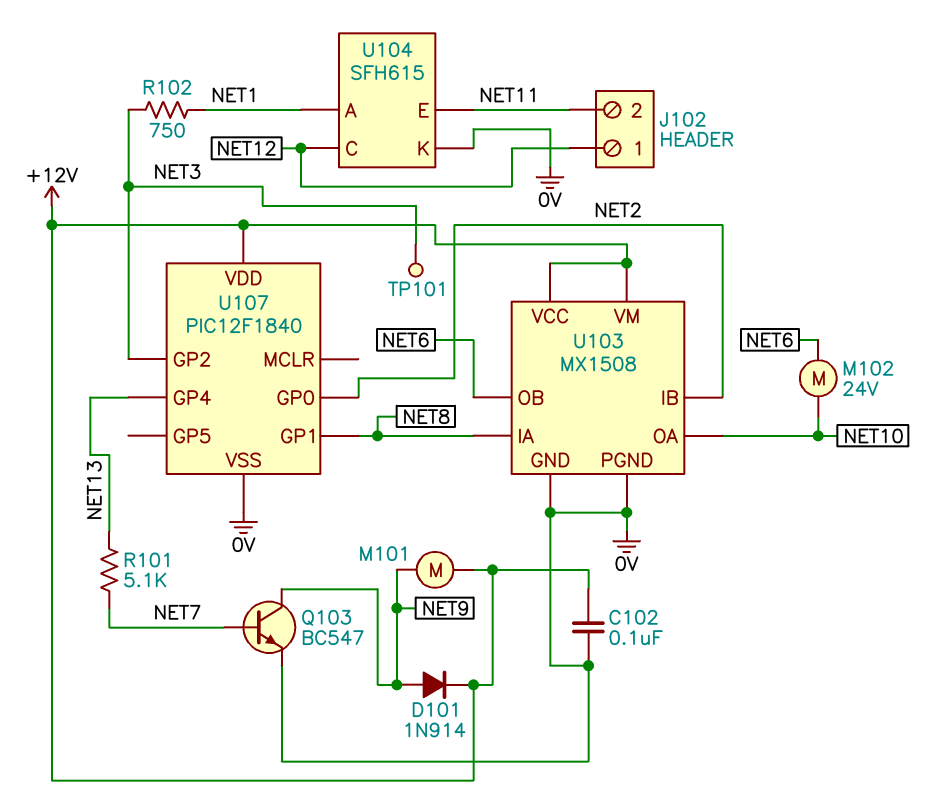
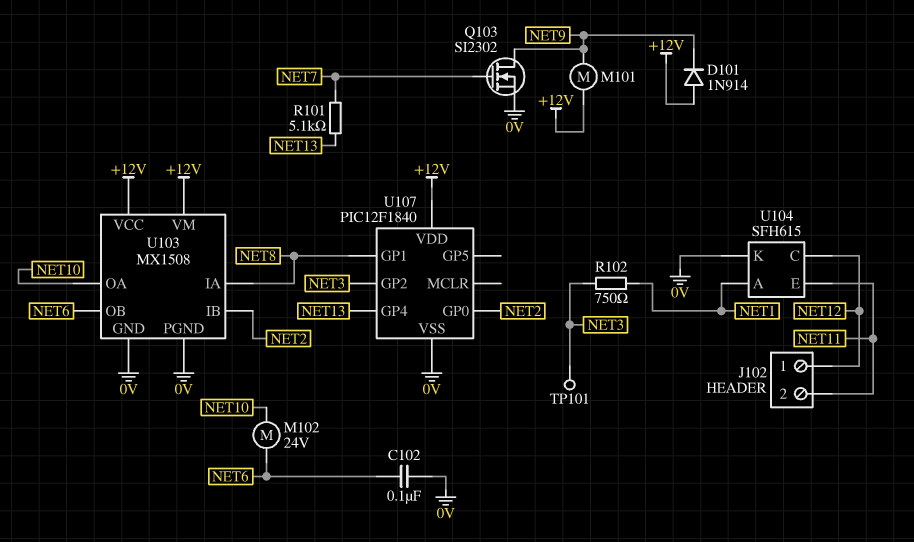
C102: 100nF (+12V, 0V) -> 100nF (0V, NET6)
D101: diode 1N914 (A NET9, K +12V) -> diode 1N914 (A +12V, K NET9)
Q103: NPN BC547 (B NET7, C NET9, E 0V) -> NMOS SI2302 (G NET7, D NET9, S 0V)

